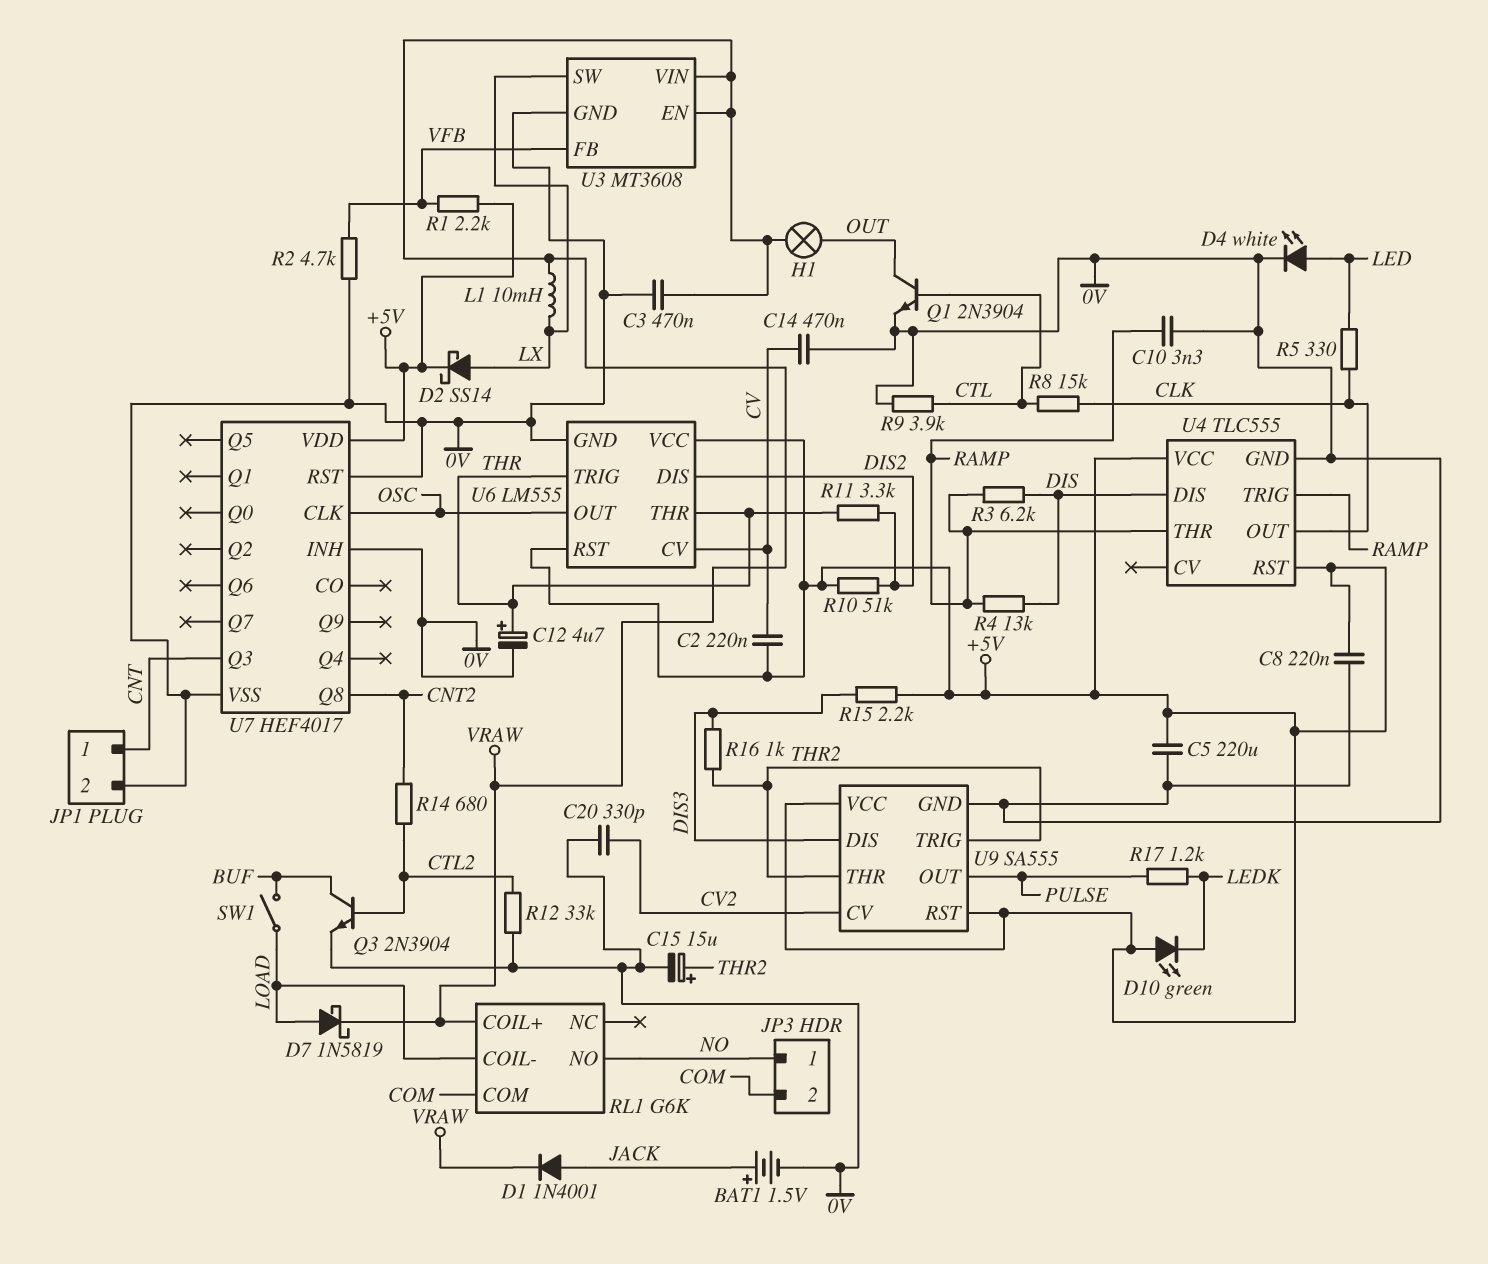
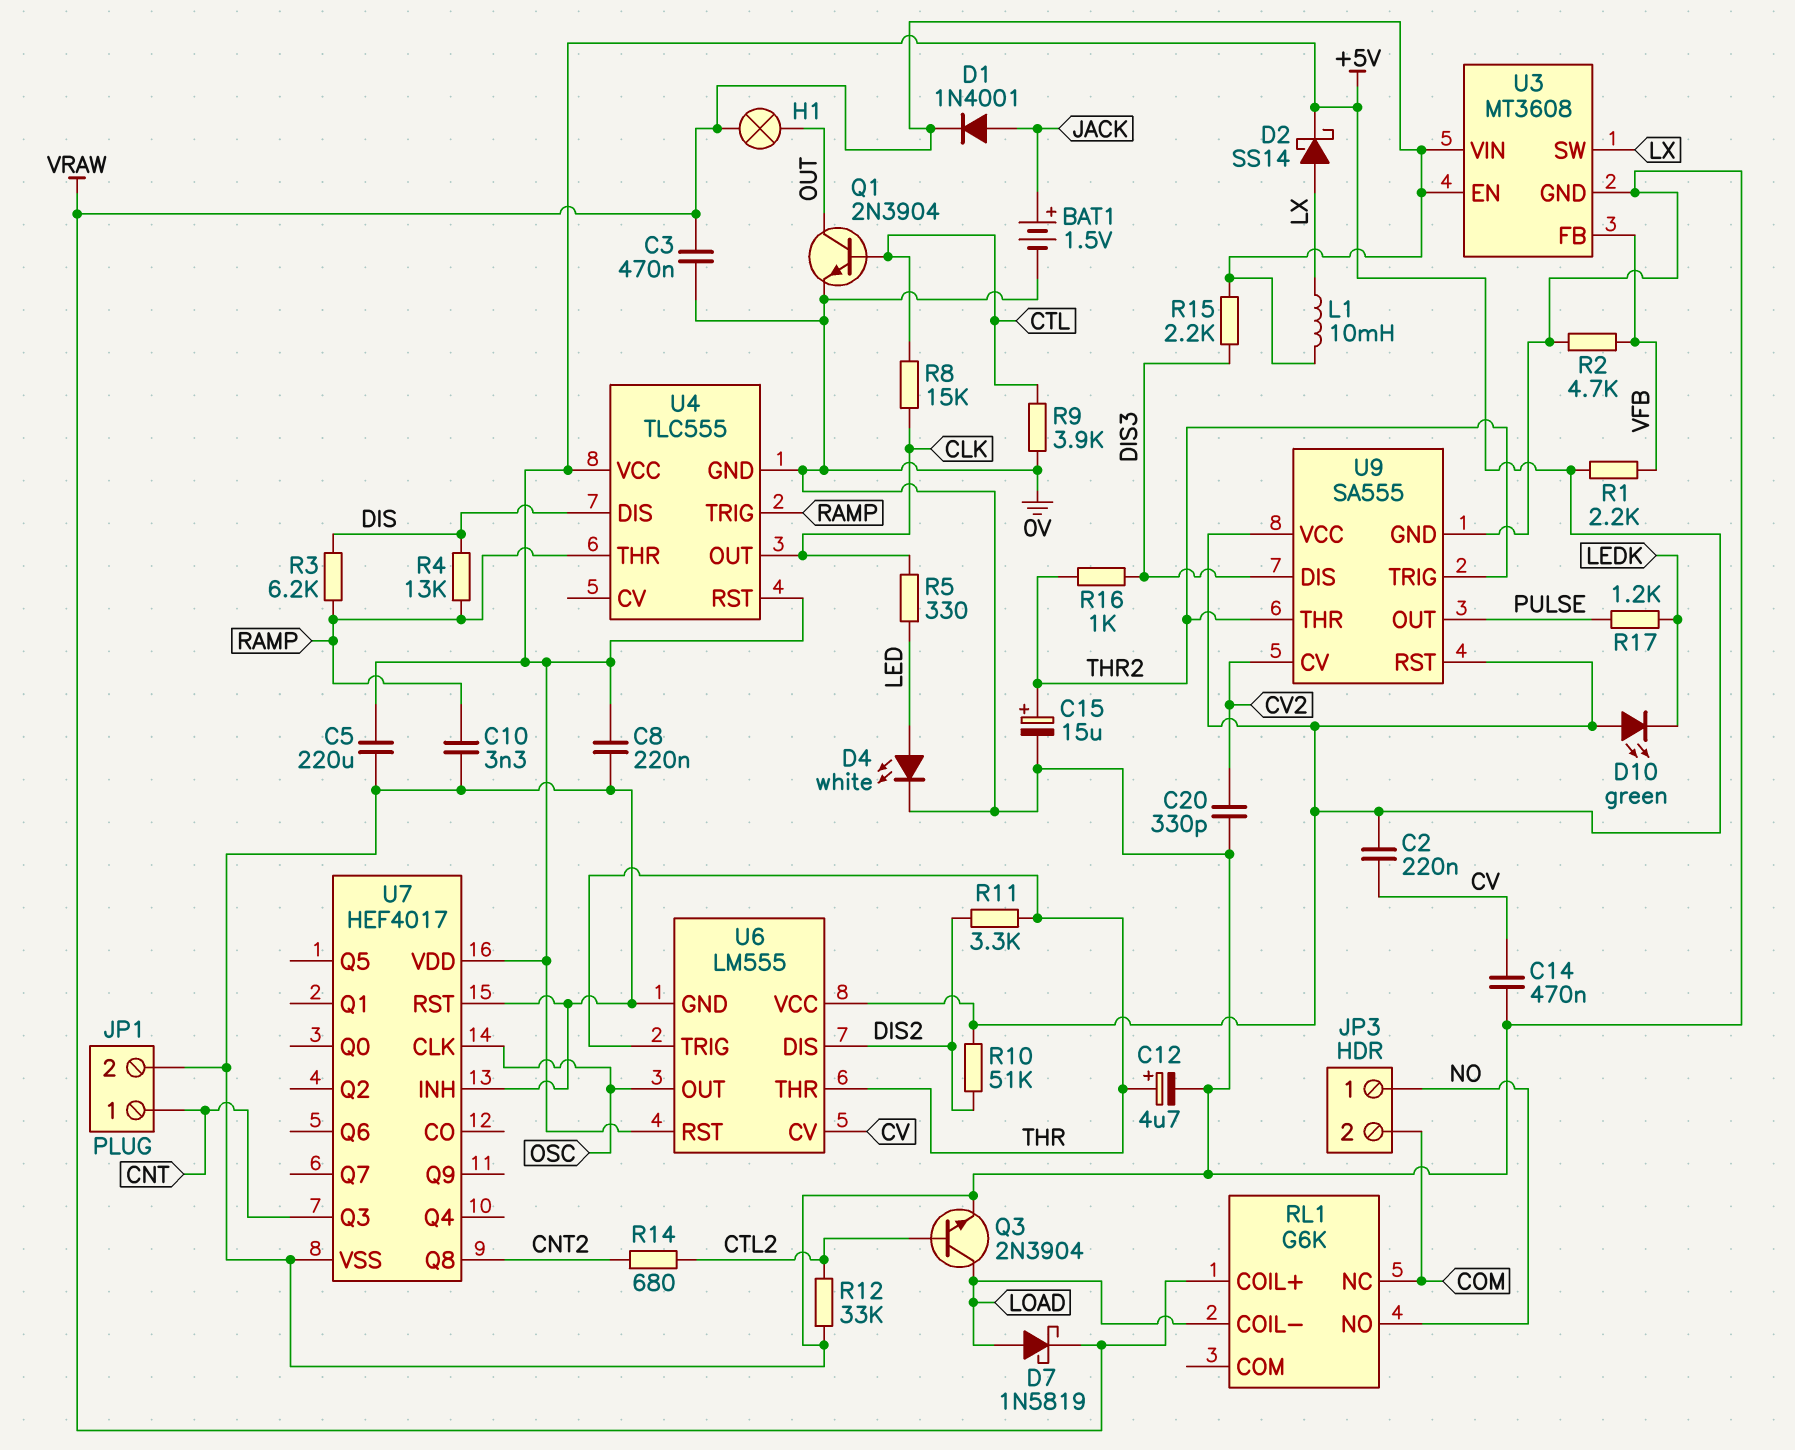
Q3: NPN 2N3904 (B CTL2, C BUF, E 0V) -> NPN 2N3904 (B CTL2, C LOAD, E 0V)
R15: 2.2k (+5V, DIS3) -> 2.2k (DIS3, VRAW)
RL1 pin COM: COM -> none
RL1 pin NC: none -> COM
SW1: switch (BUF, LOAD) -> none

